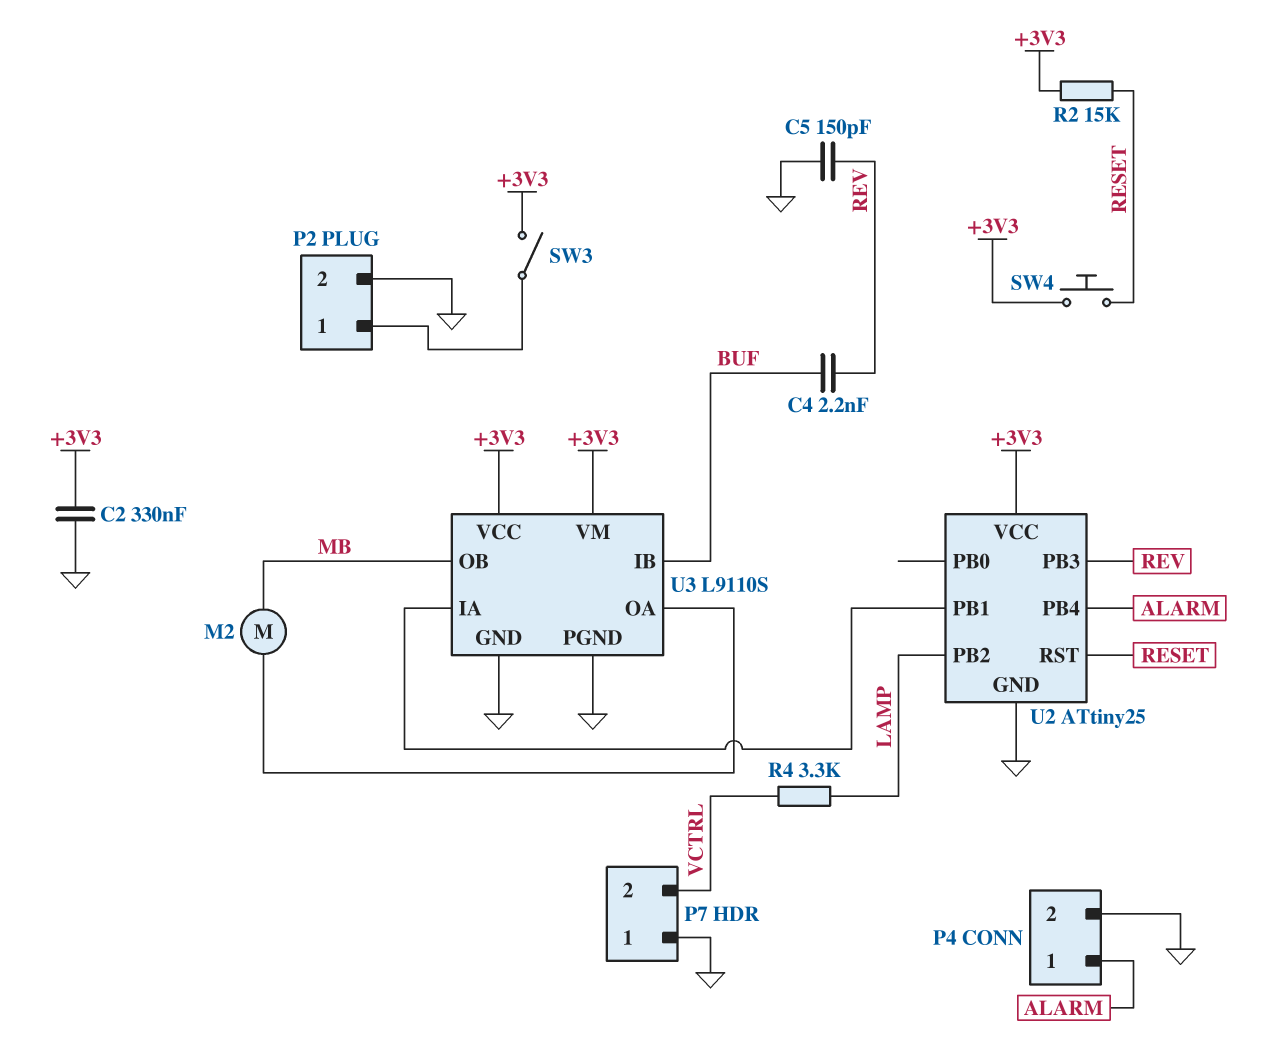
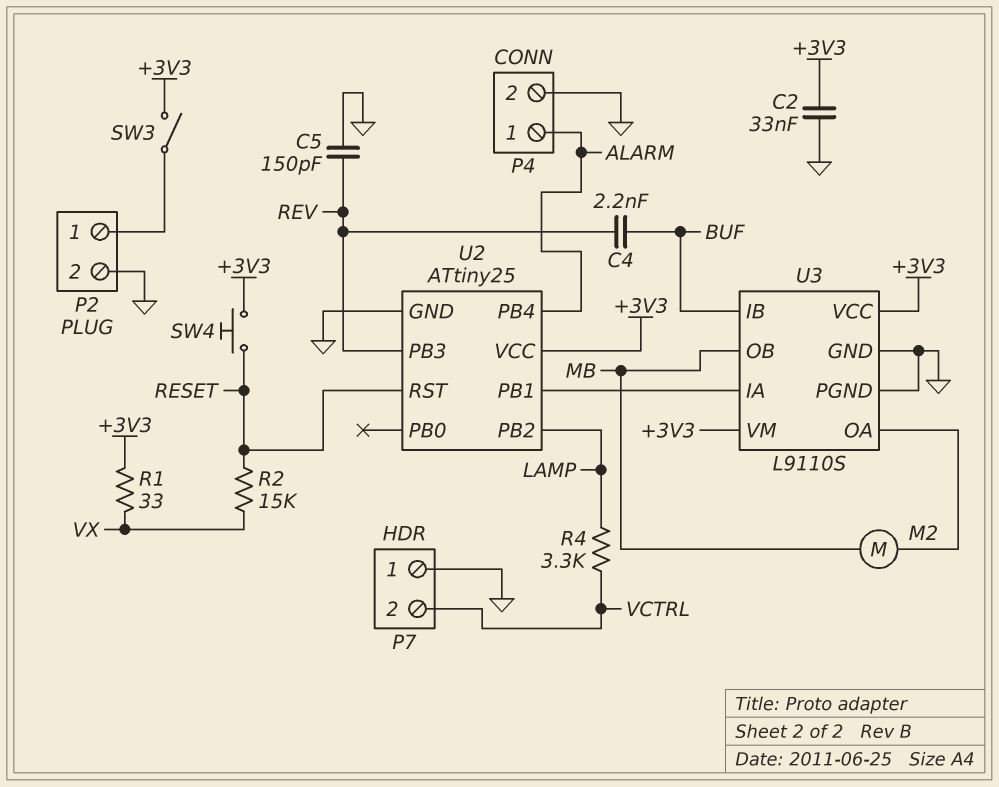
C2: 330nF (+3V3, GND) -> 33nF (+3V3, GND)
R1: none -> 33 (+3V3, VX)
R2: 15k (+3V3, RESET) -> 15k (RESET, VX)

